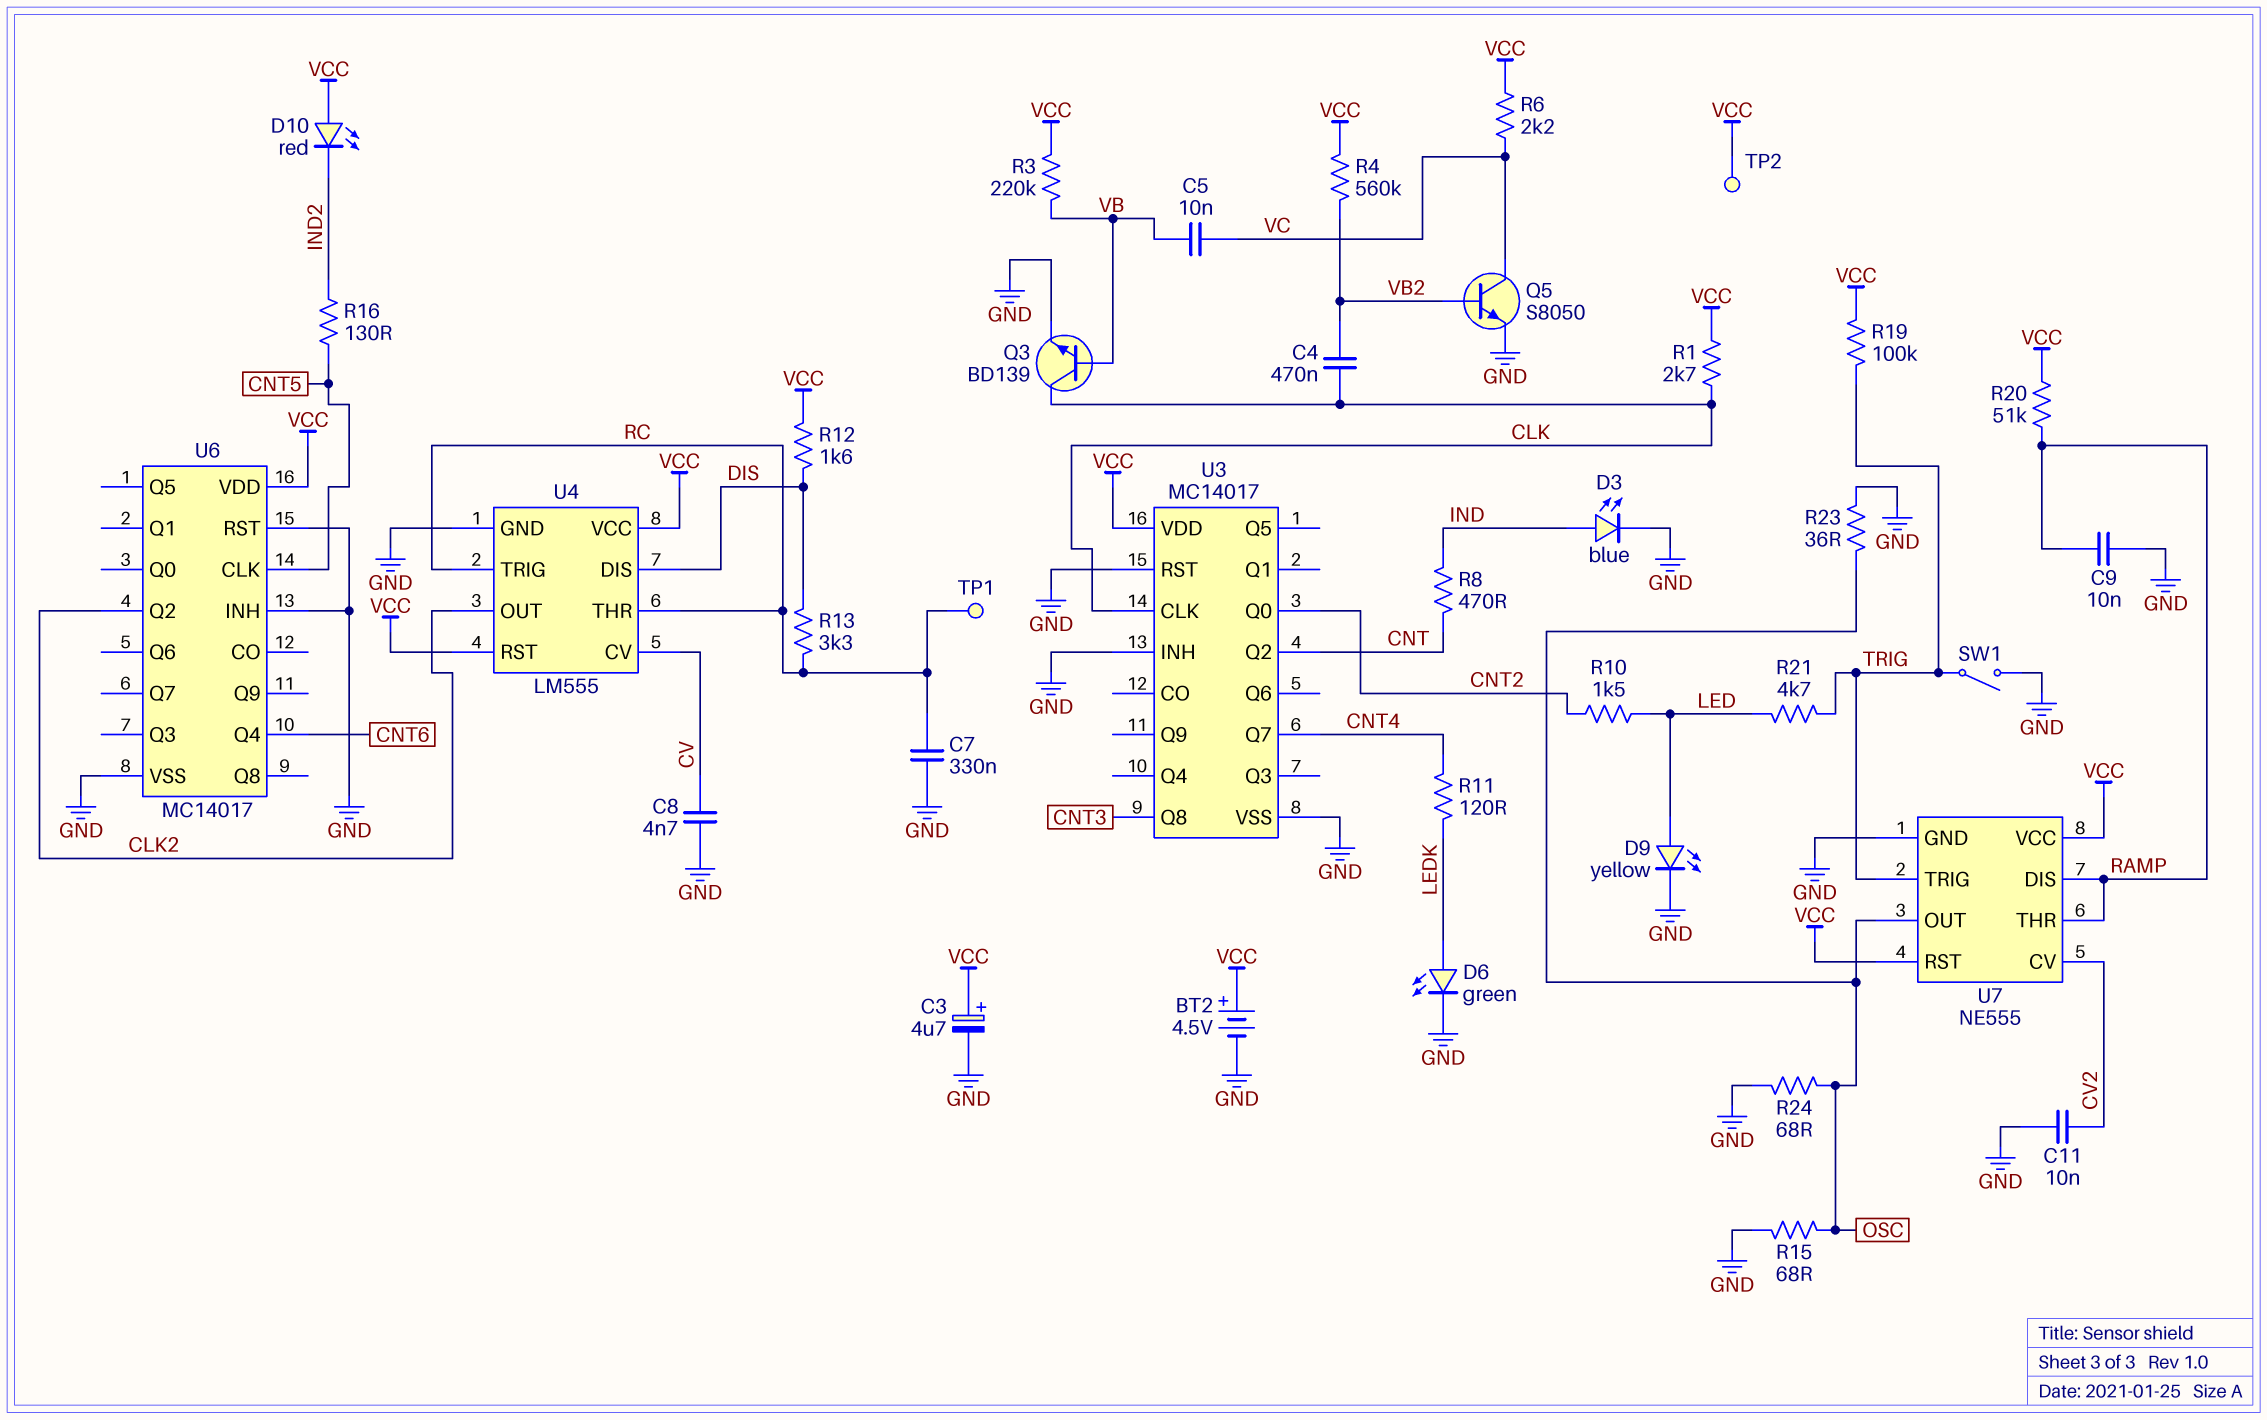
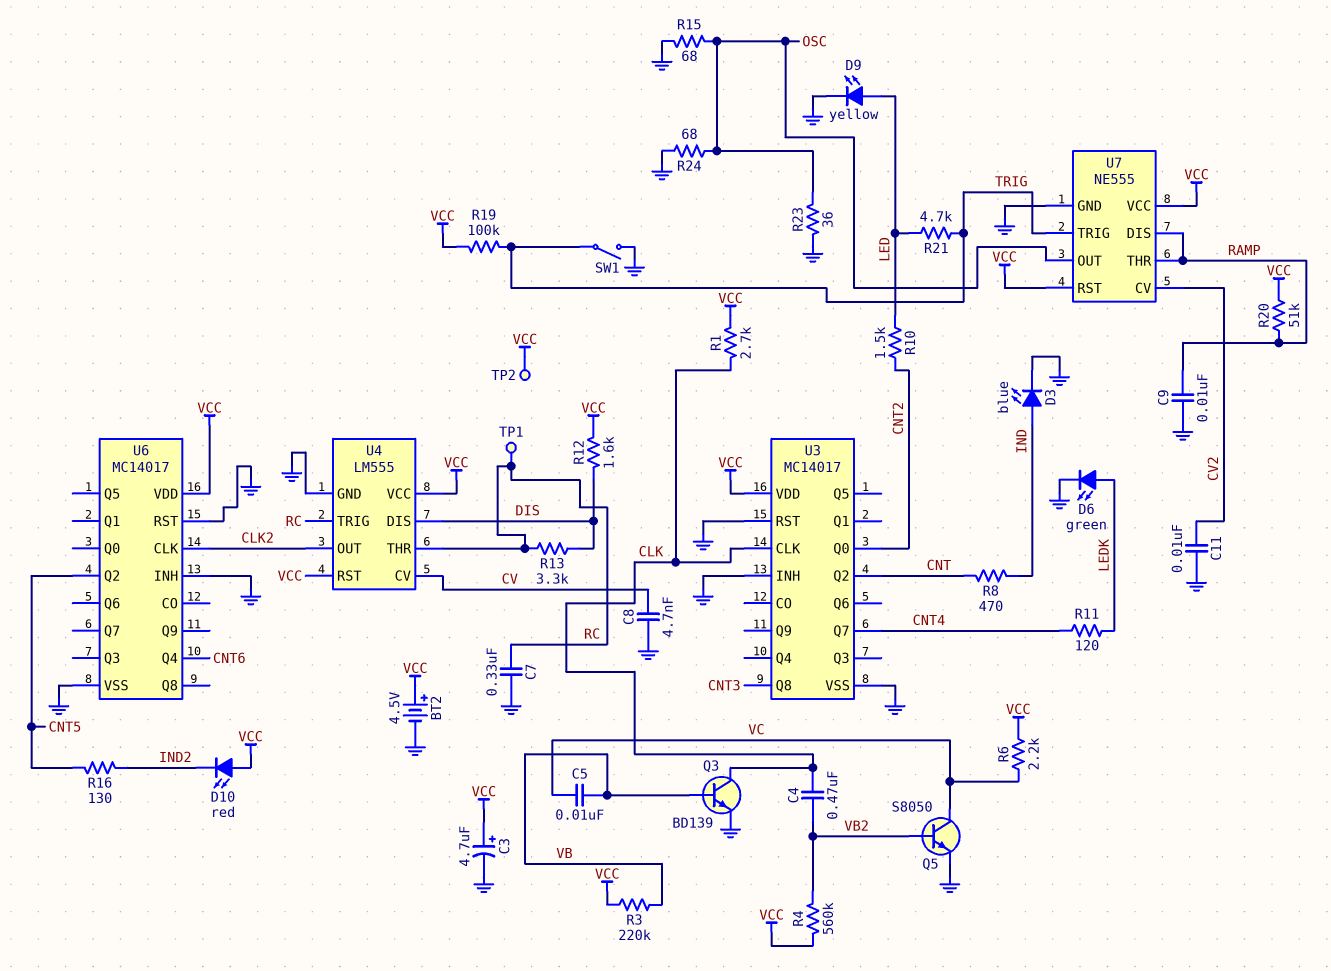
U6 pin CLK: CNT5 -> CLK2
U6 pin Q2: CLK2 -> CNT5

